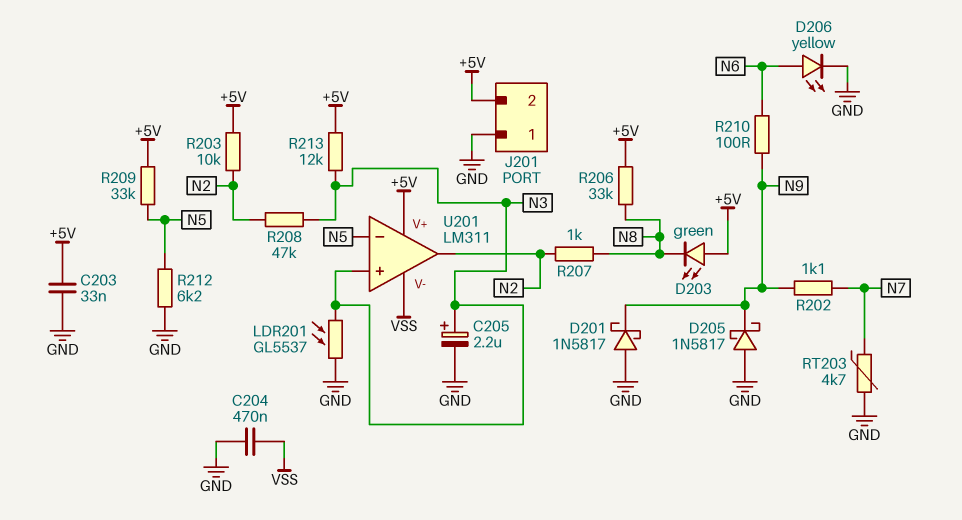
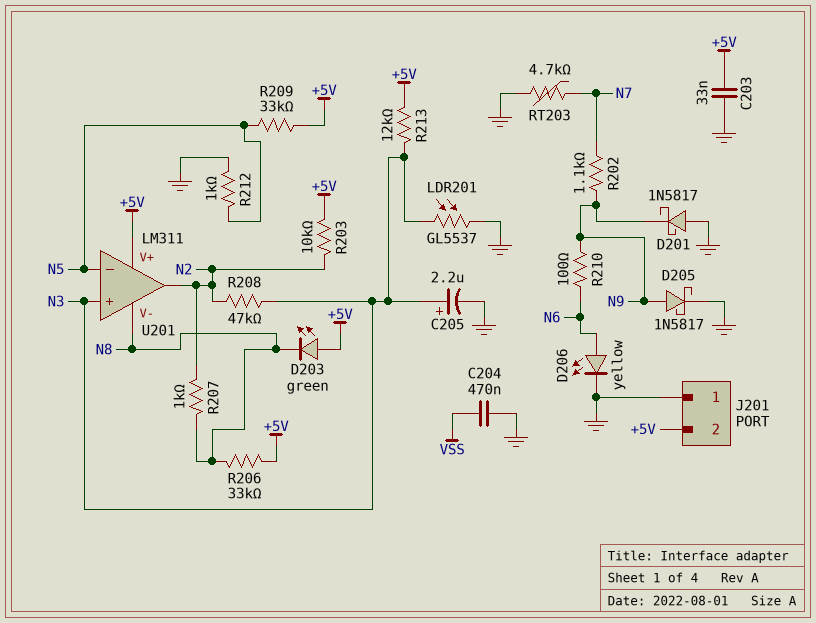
D205: schottky 1N5817 (A GND, K N9) -> schottky 1N5817 (A N9, K GND)
R212: 6.2k (GND, N5) -> 1k (GND, N5)
U201 pin V-: VSS -> N8

